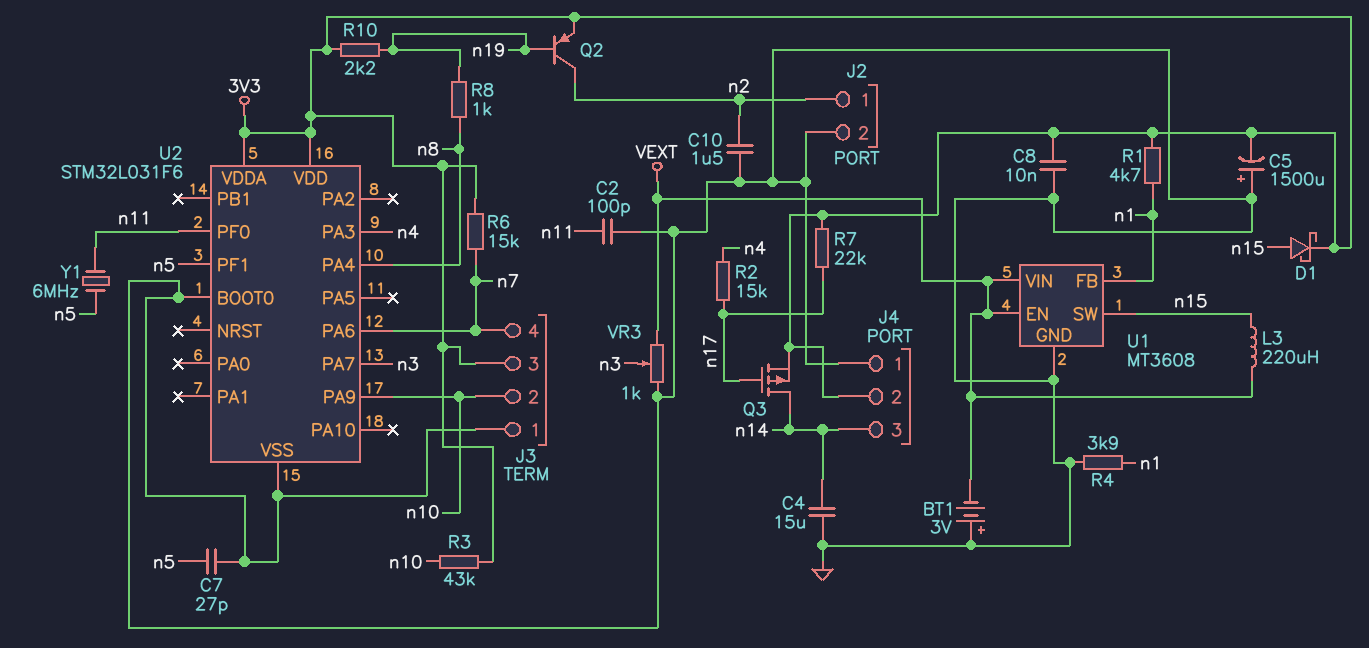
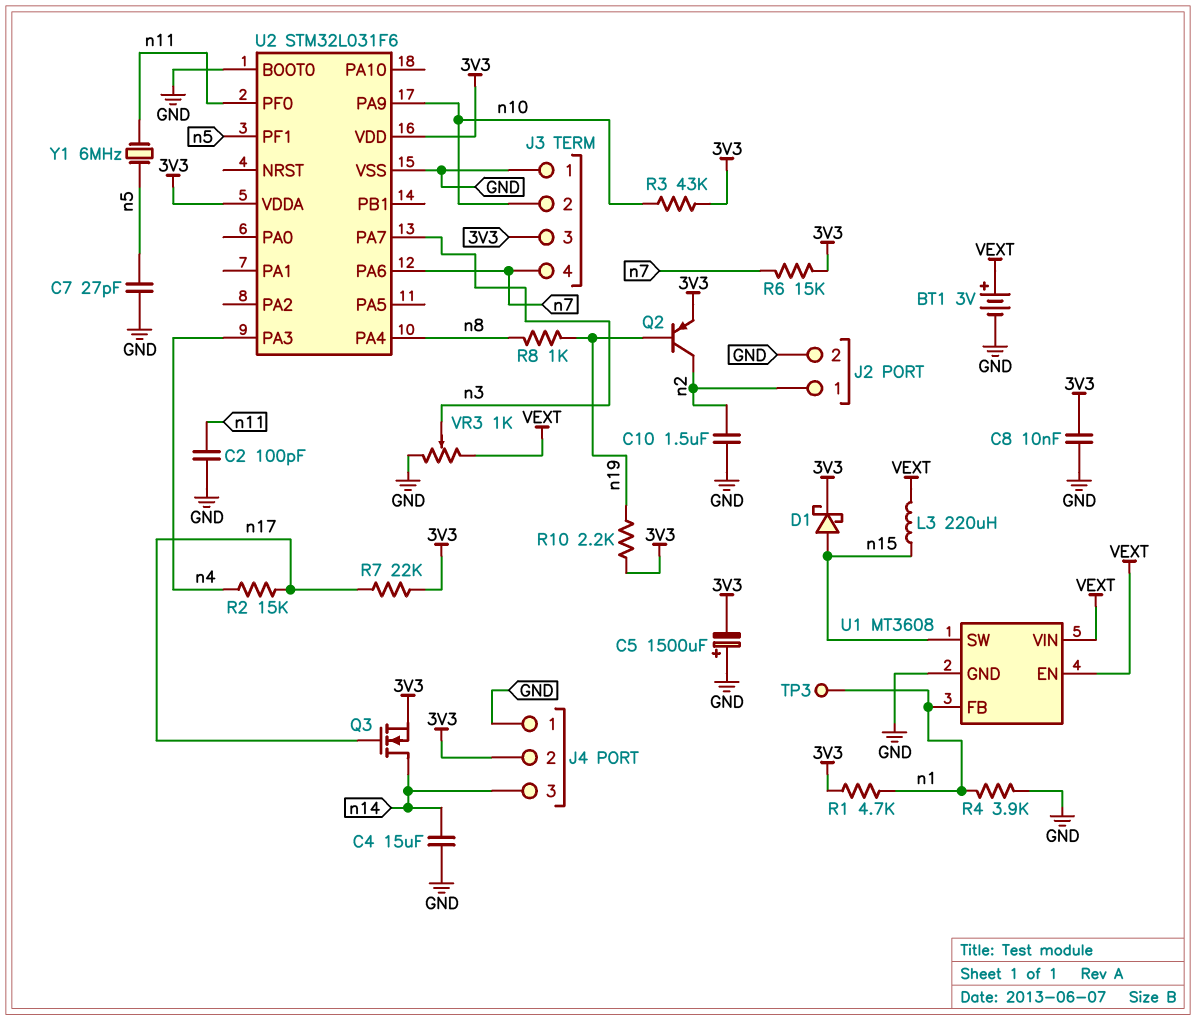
BT1: 3V (plus GND, minus VEXT) -> 3V (plus VEXT, minus GND)
Q3: PMOS (G n17, D n14, S 3V3) -> NMOS (G n17, D n14, S 3V3)
TP3: none -> test point (n1)

